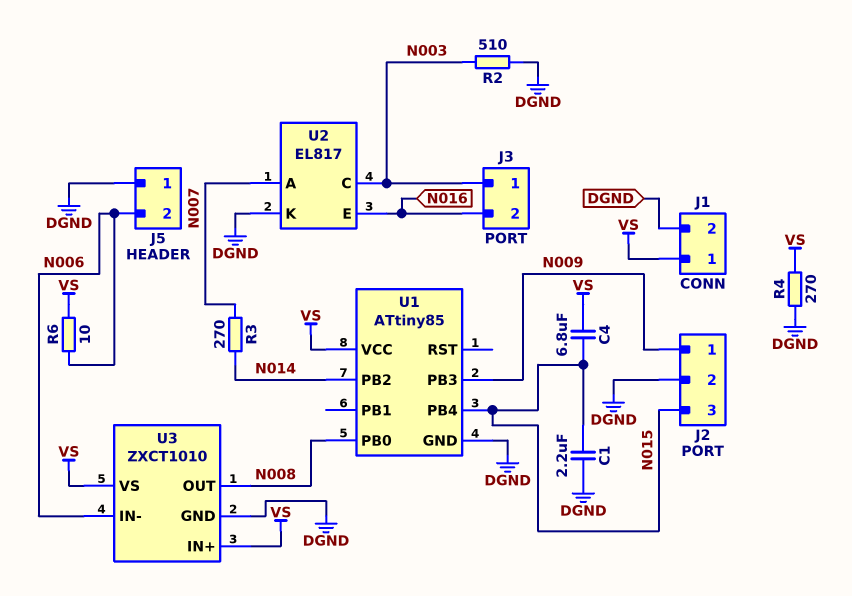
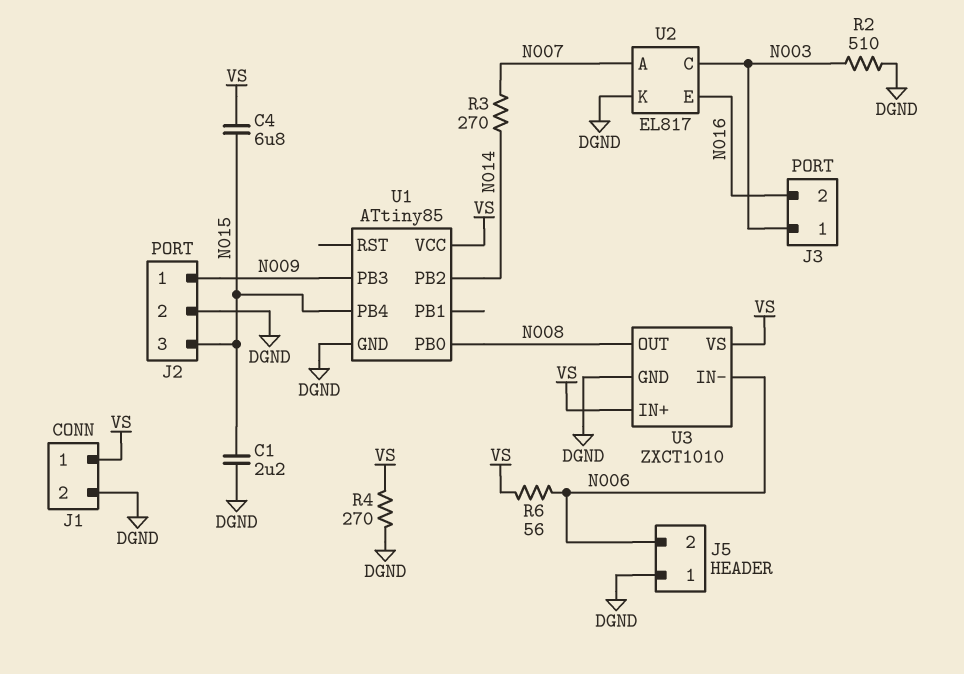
R6: 10 (N006, VS) -> 56 (N006, VS)

